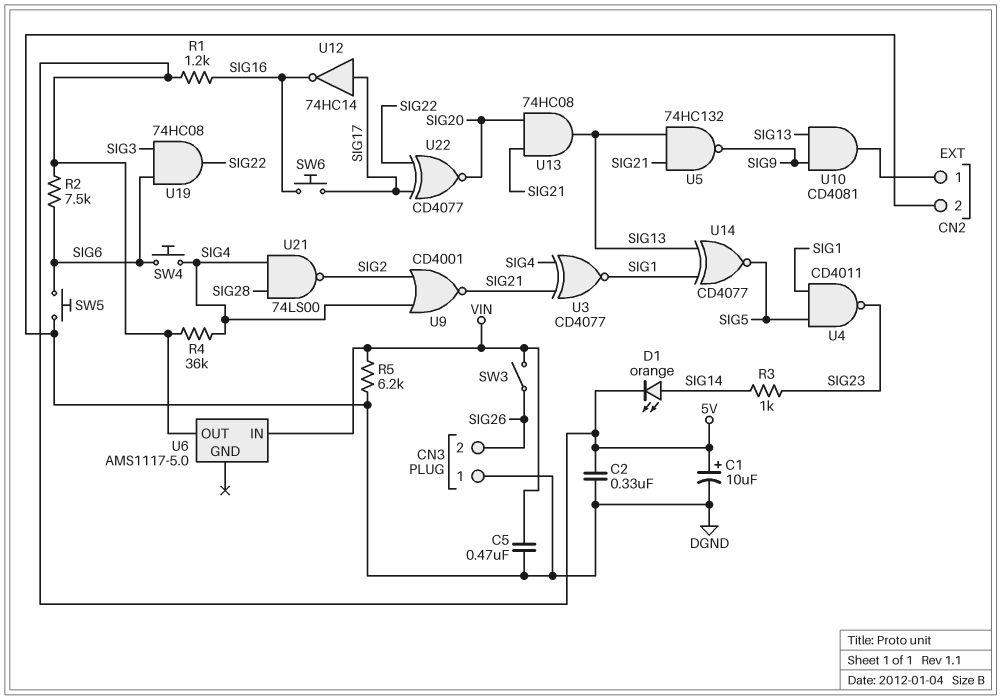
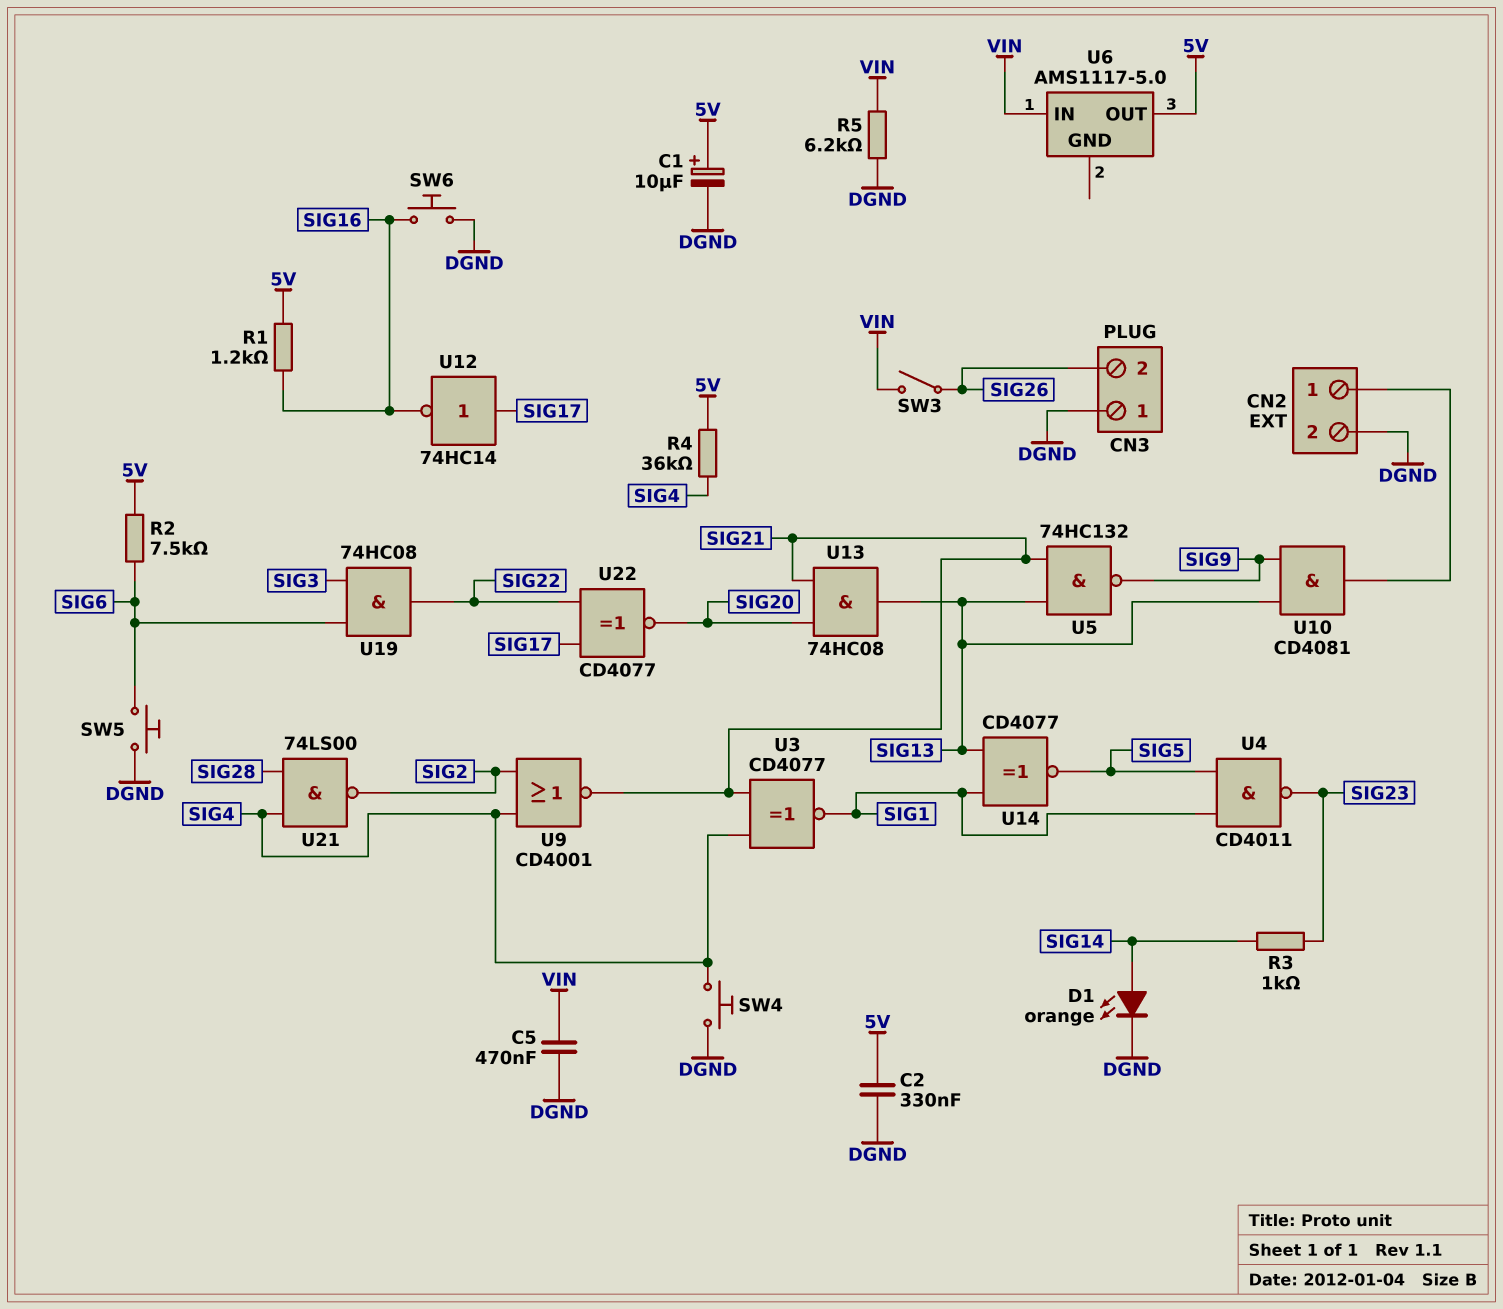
D1: LED orange (A SIG14, K 5V) -> LED orange (A SIG14, K DGND)
SW4: button (SIG4, SIG6) -> button (DGND, SIG4)
SW6: button (SIG16, SIG17) -> button (DGND, SIG16)

